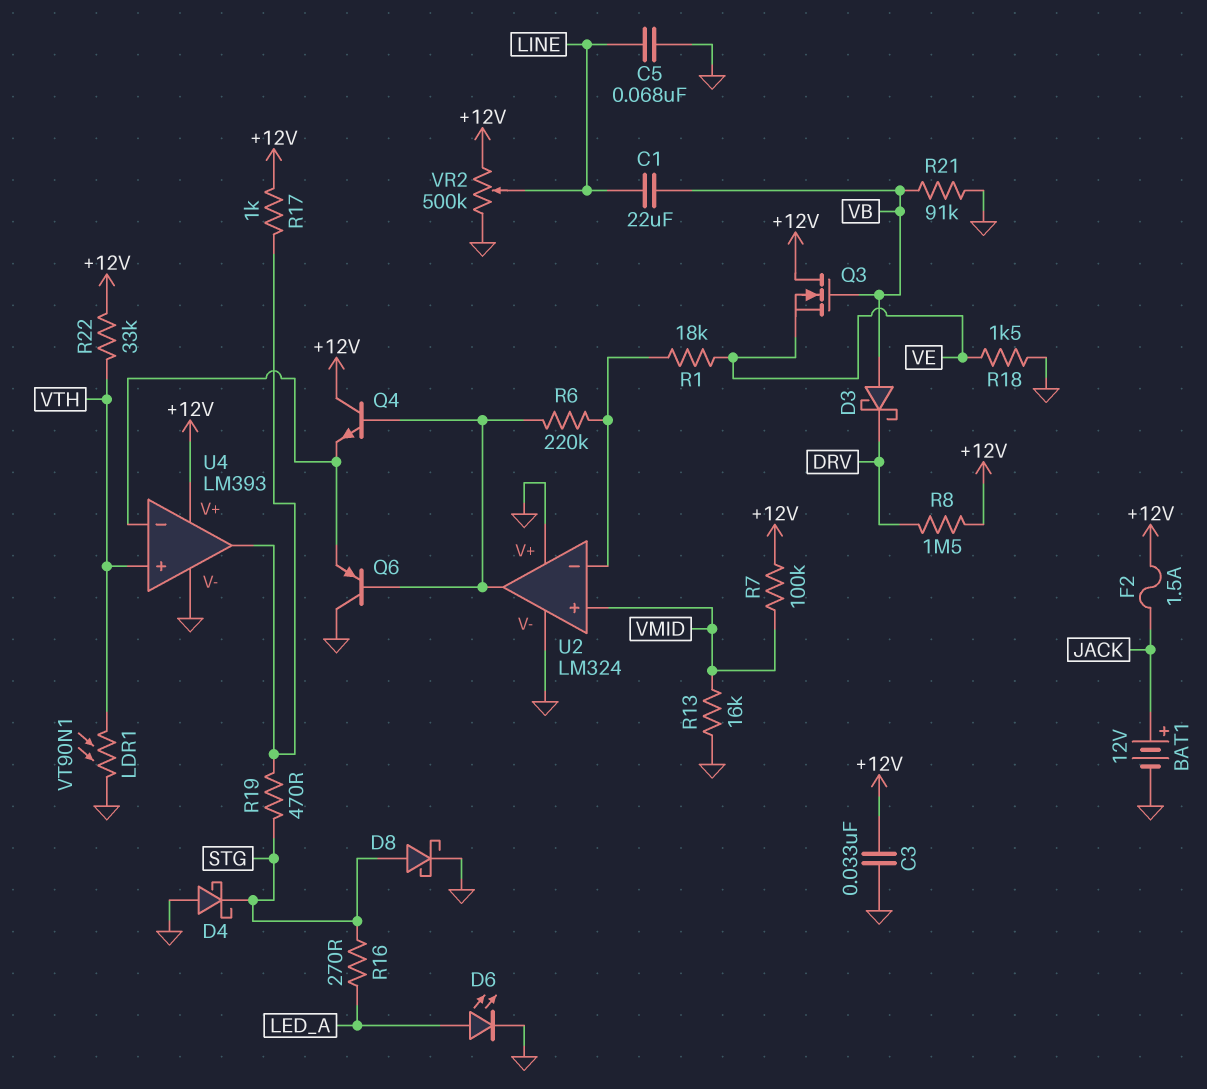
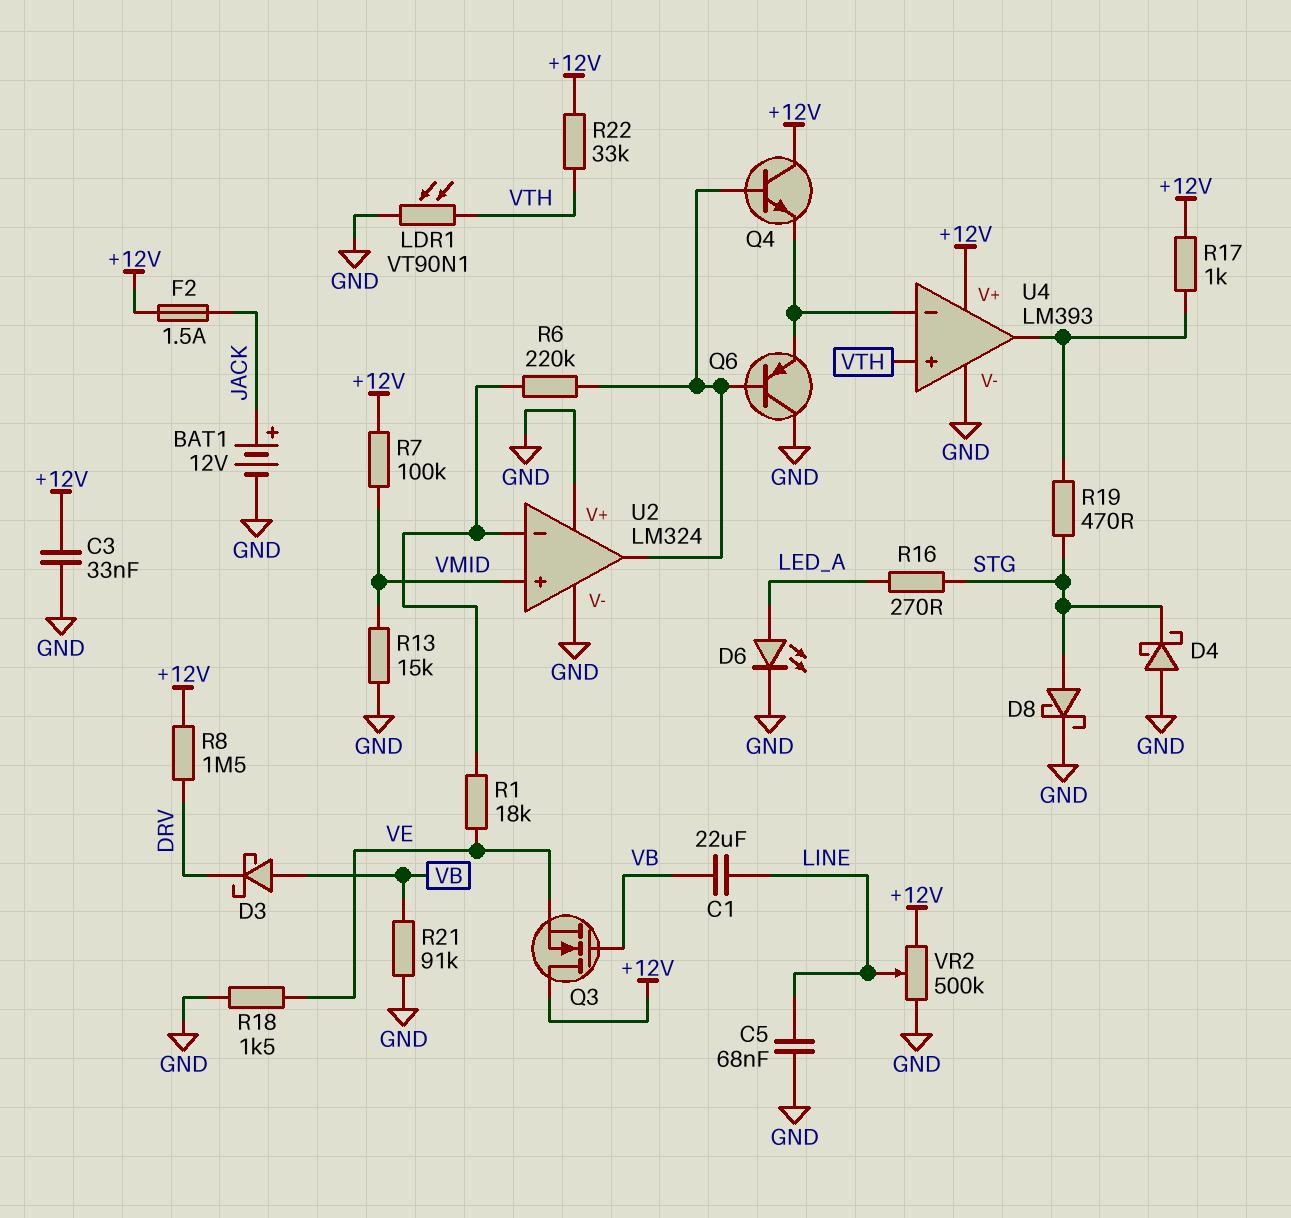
R13: 16k (GND, VMID) -> 15k (GND, VMID)

